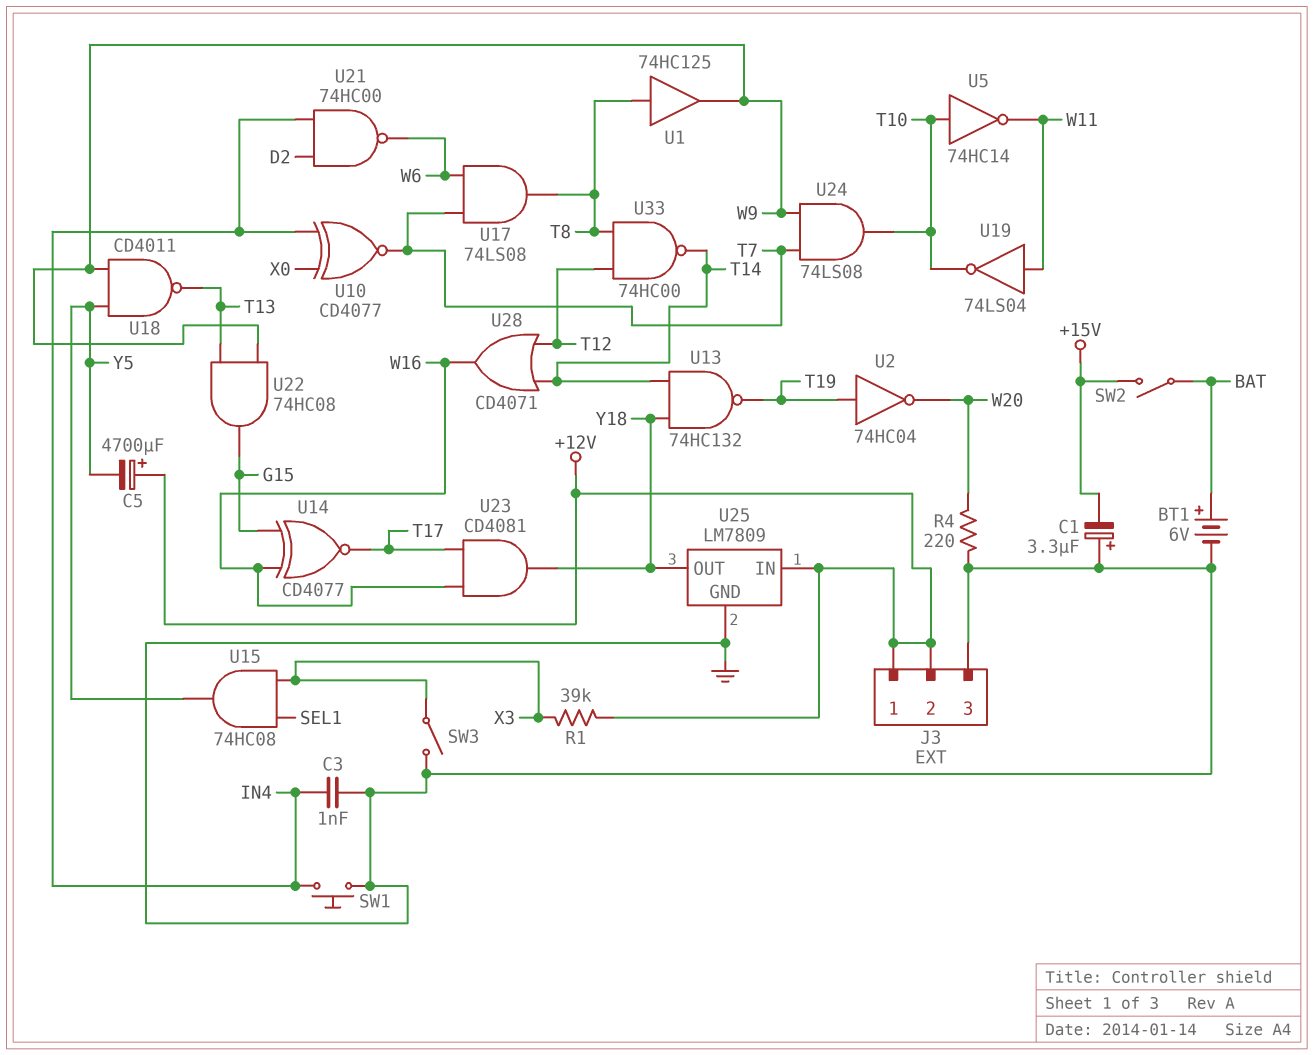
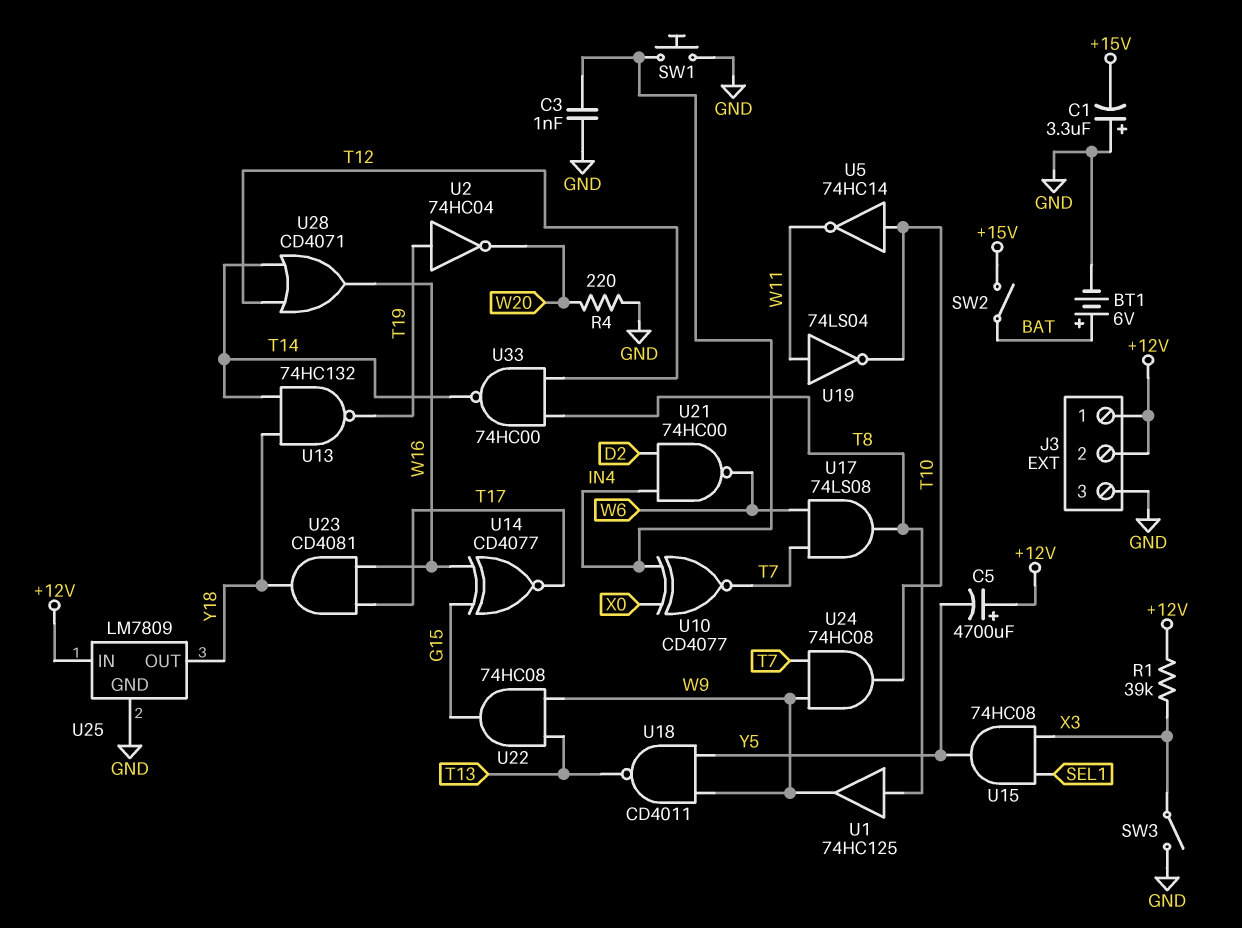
U24: AND 74LS08 (in T7, in W9, out T10) -> AND 74HC08 (in T7, in W9, out T10)

